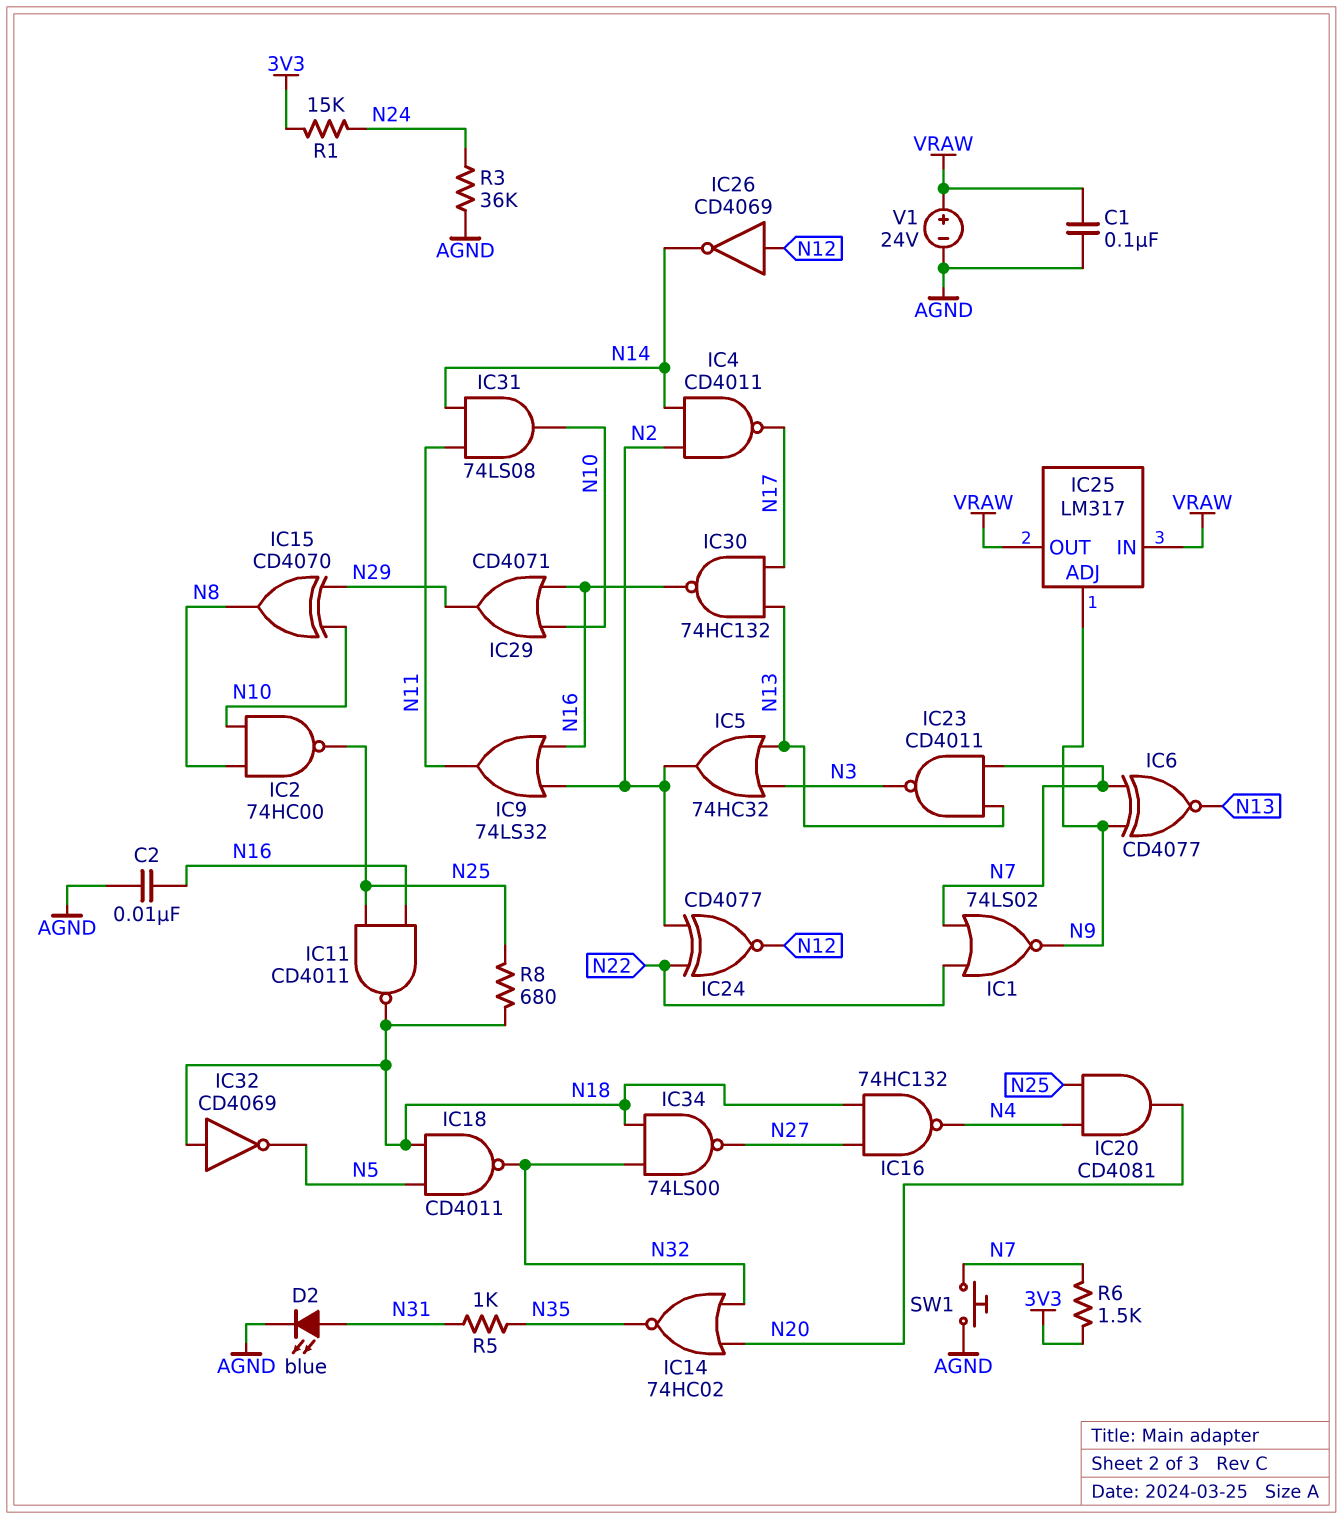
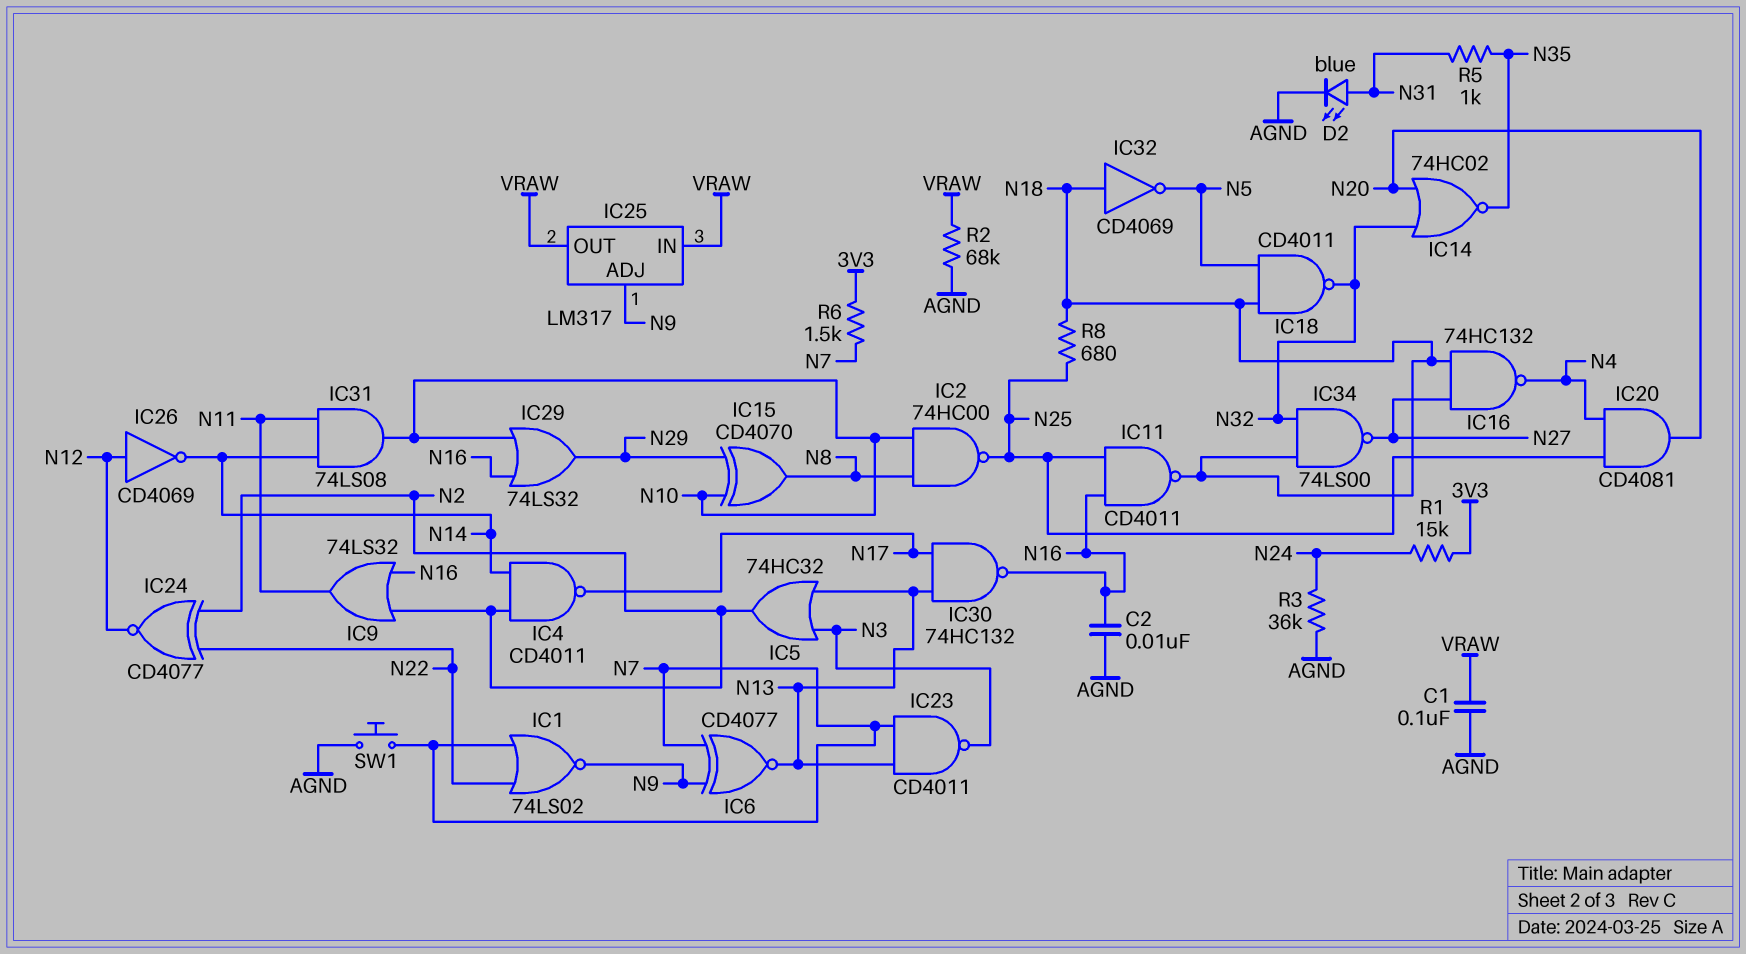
IC29: OR CD4071 (in N10, in N16, out N29) -> OR 74LS32 (in N10, in N16, out N29)
R2: none -> 68k (AGND, VRAW)
V1: 24V (plus VRAW, minus AGND) -> none

